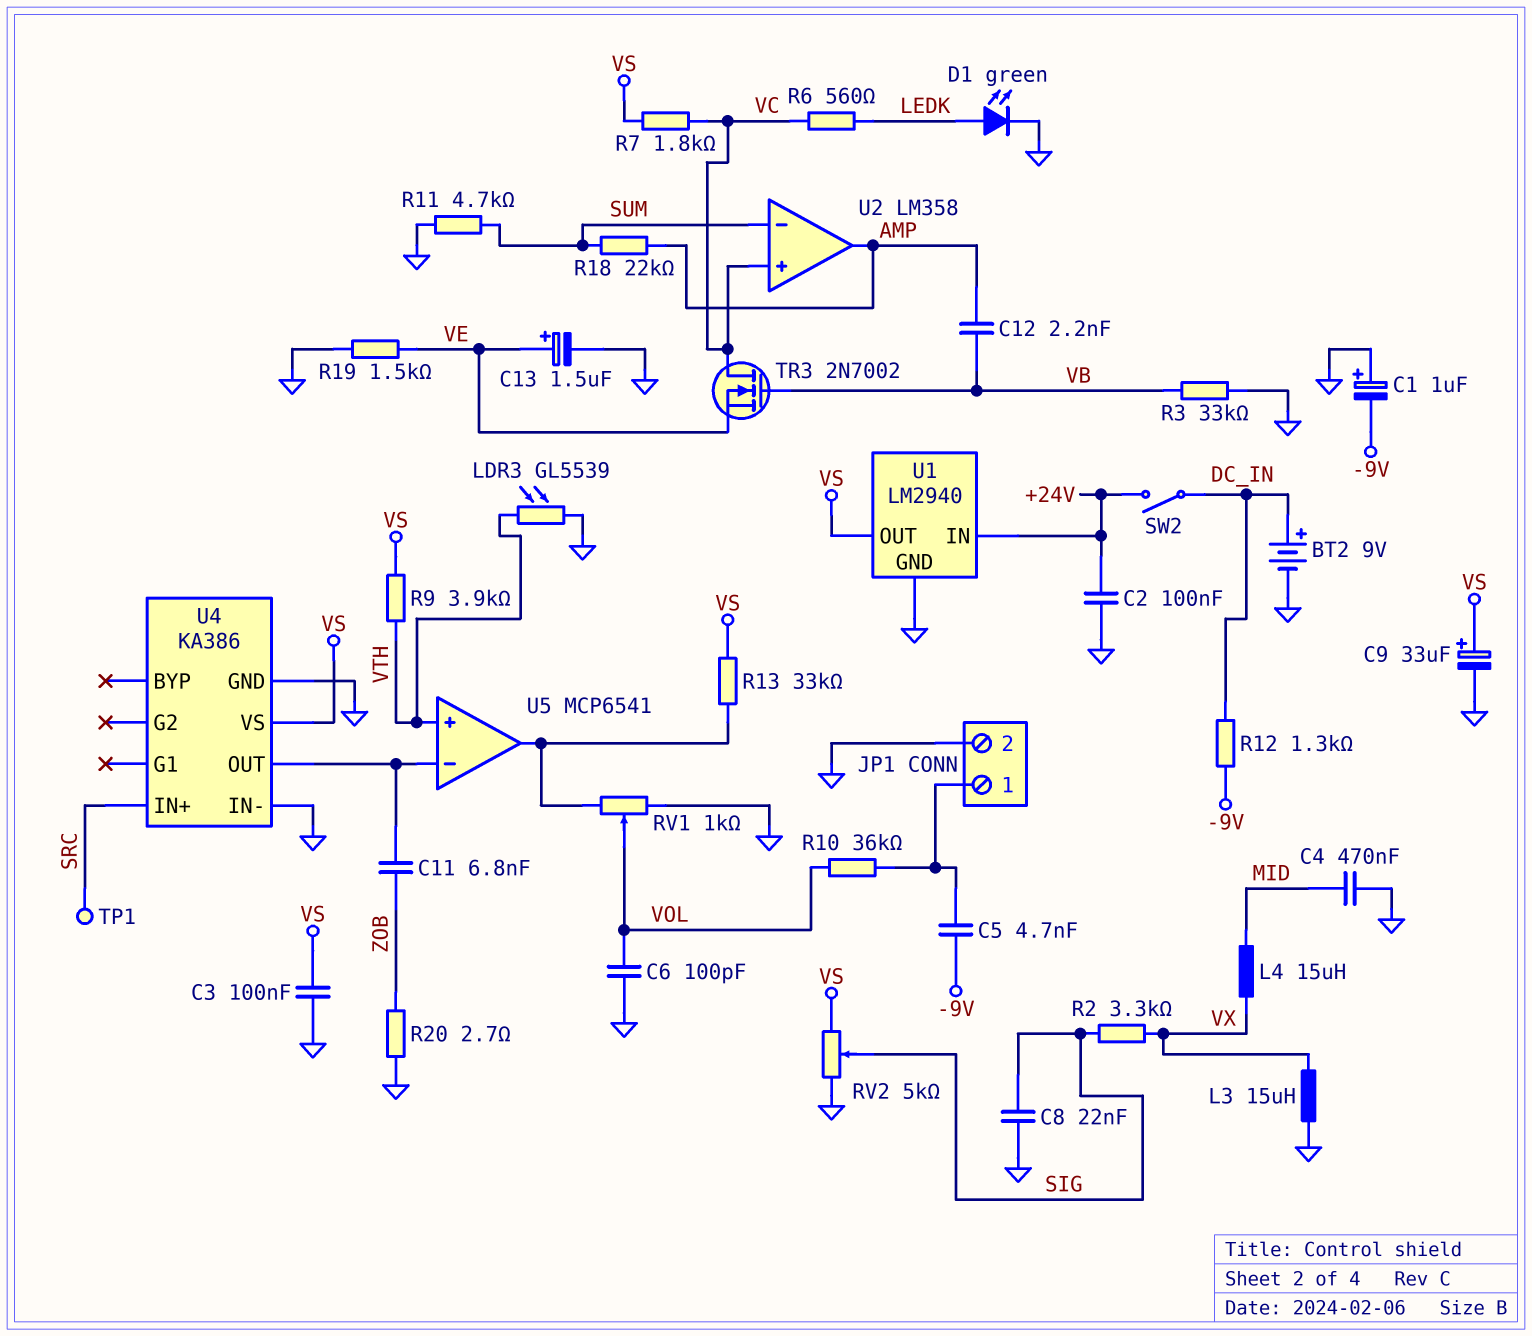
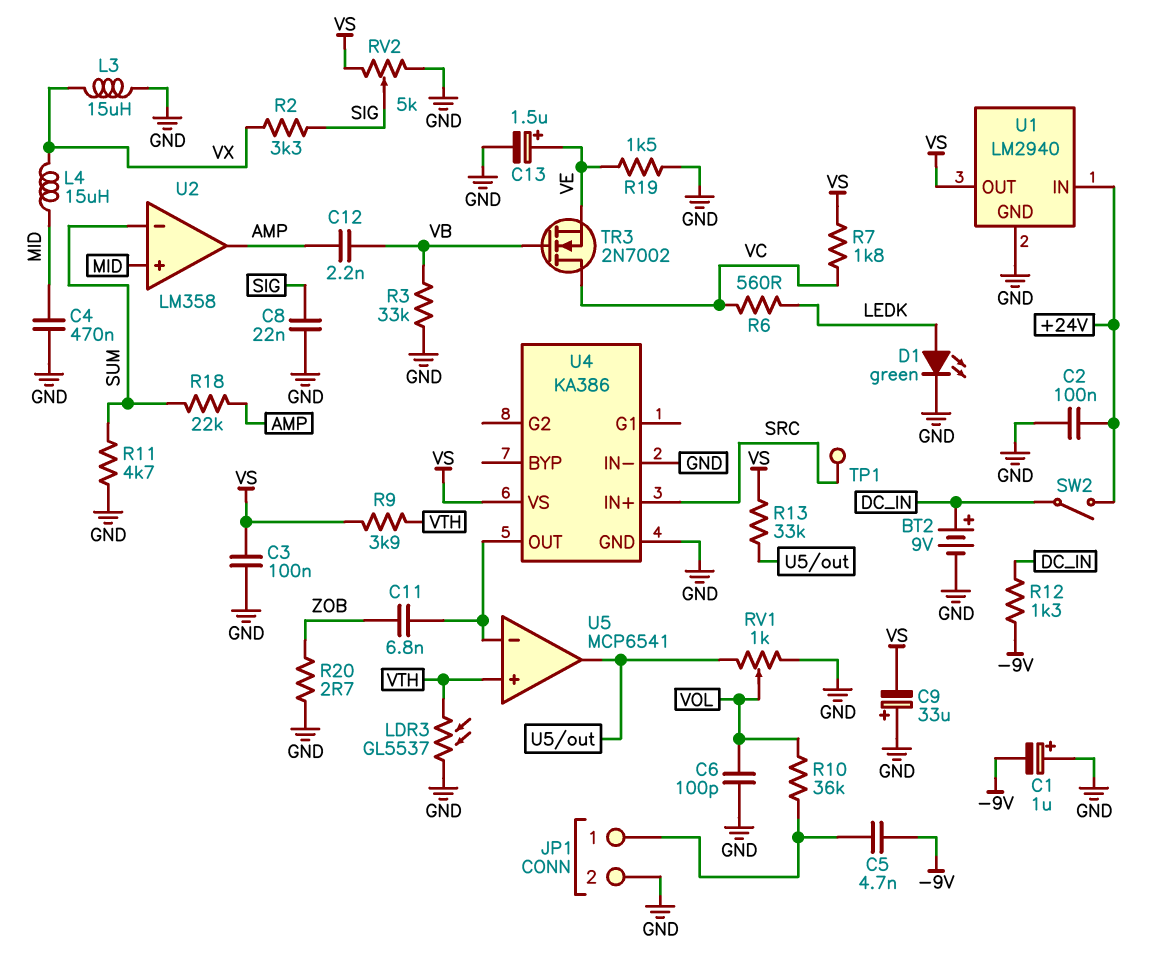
C9: 33uF (plus VS, minus GND) -> 33uF (plus GND, minus VS)
LDR3: GL5539 (GND, VTH) -> GL5537 (GND, VTH)
U2 pin in+: VC -> MID

